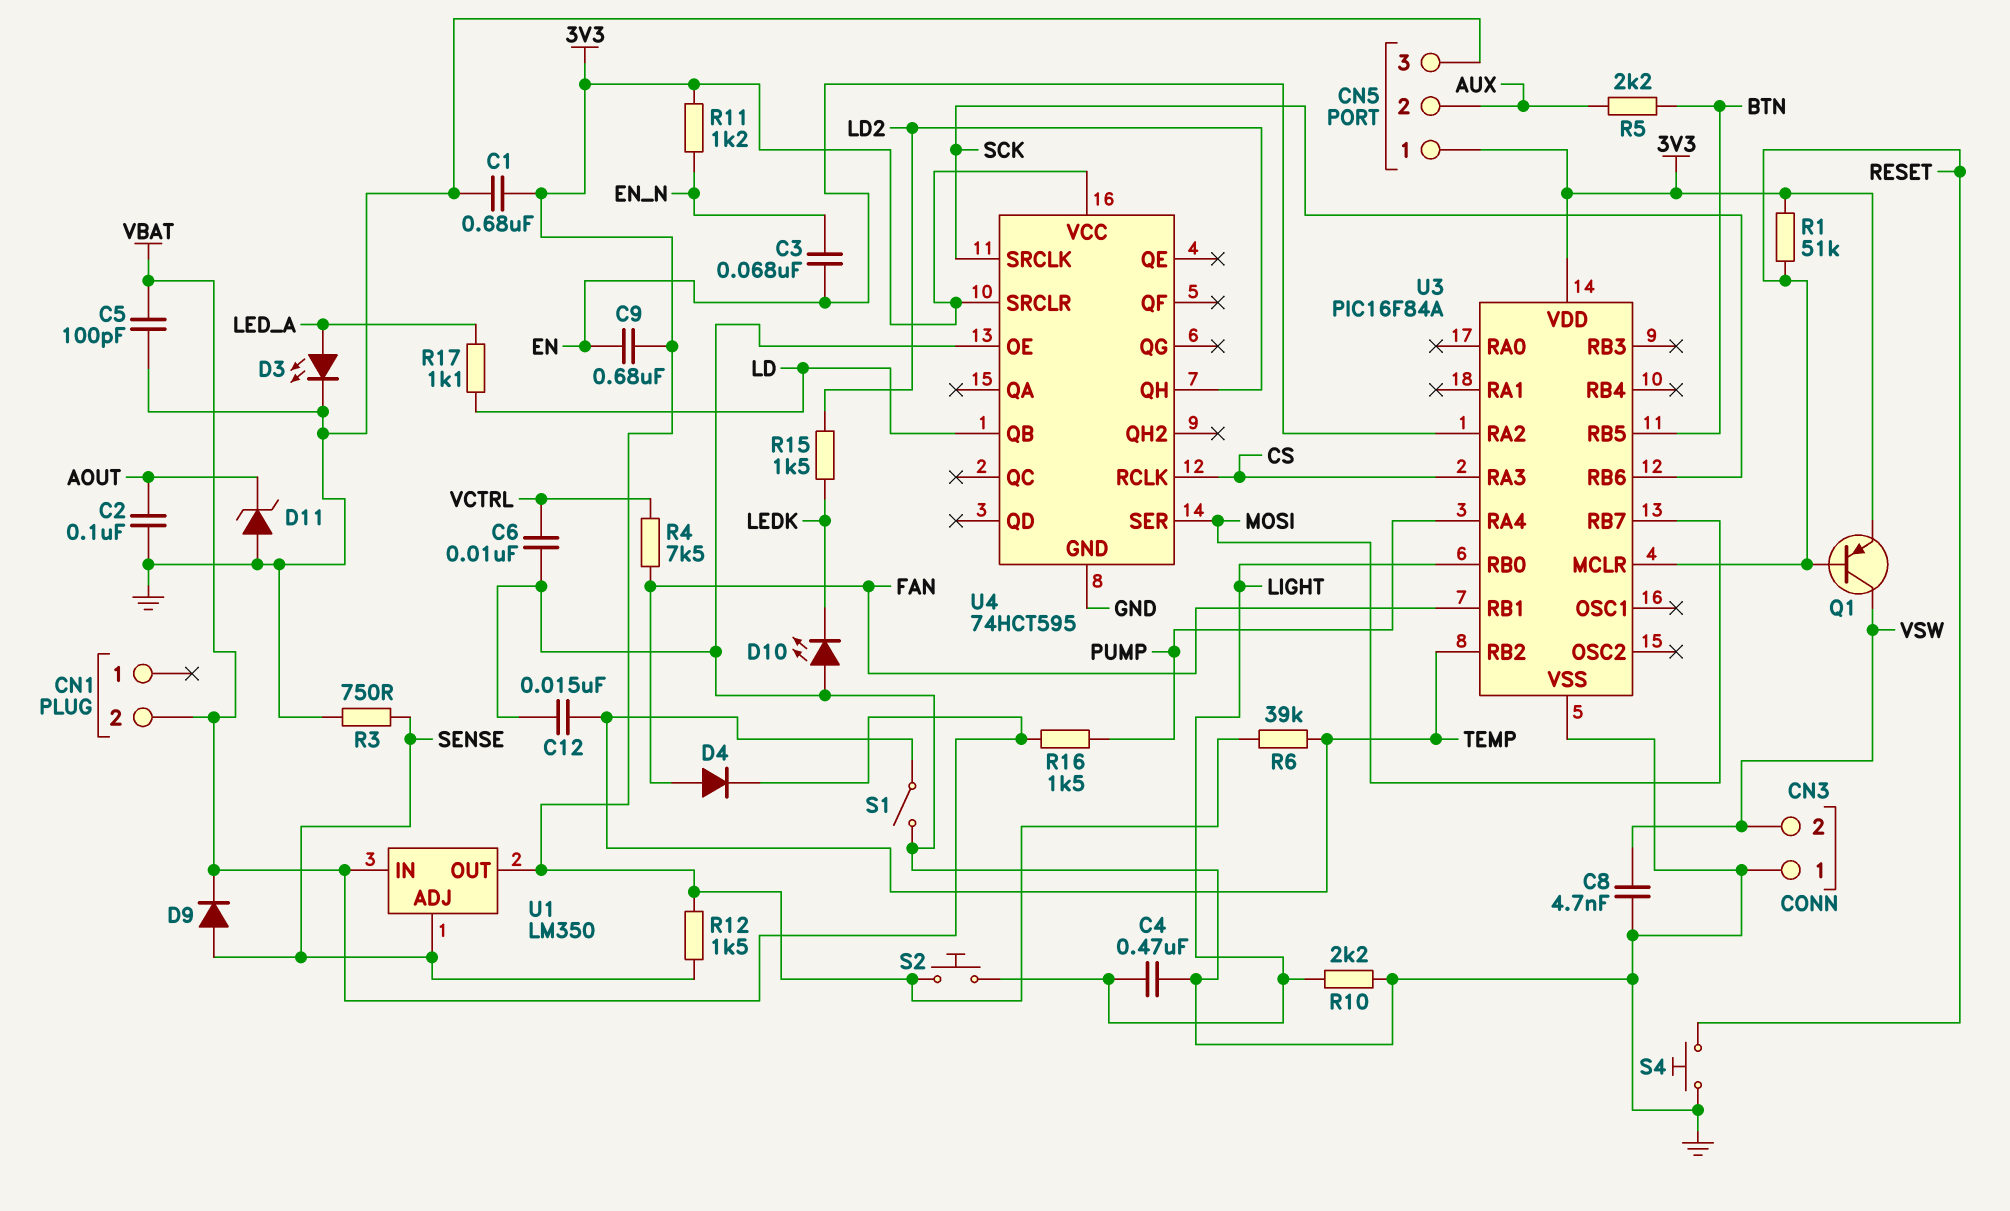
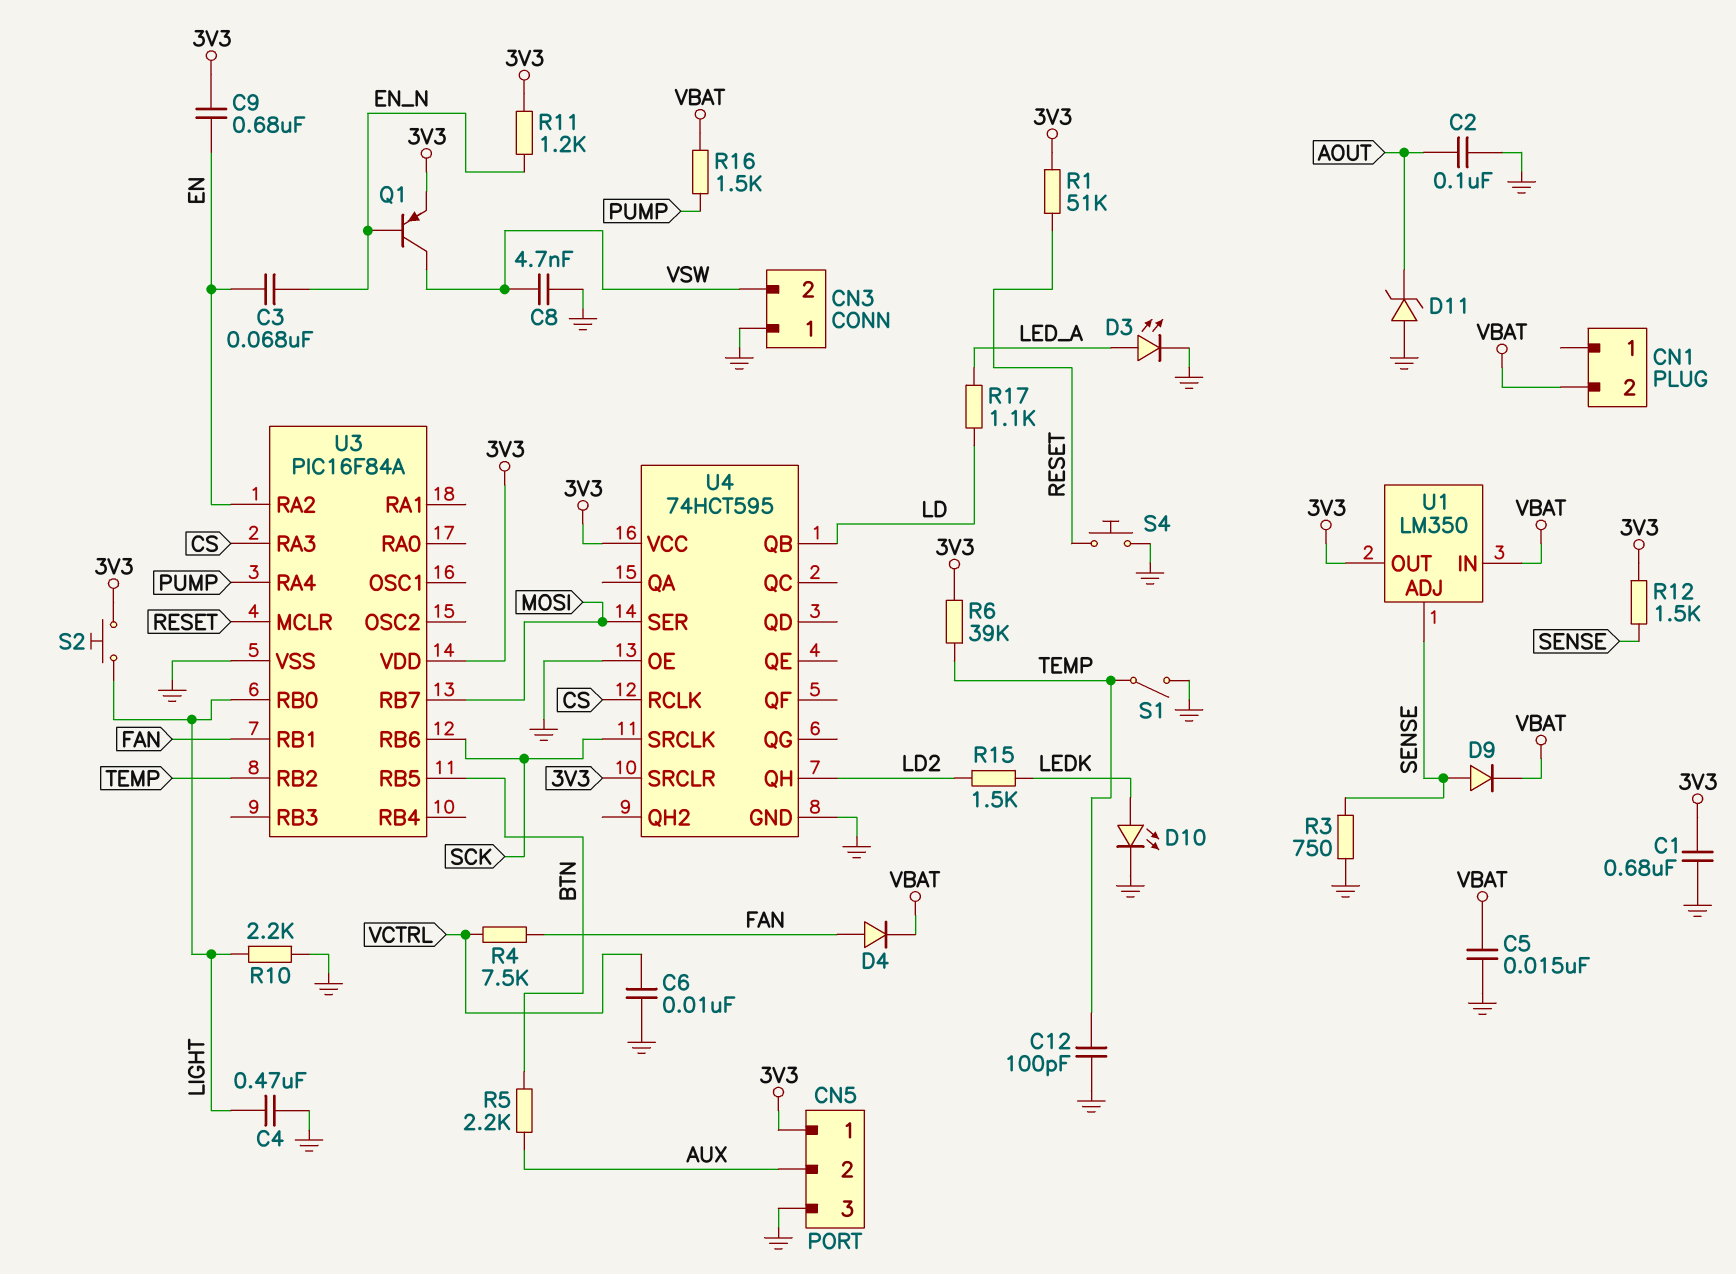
C5: 100pF (GND, VBAT) -> 15nF (GND, VBAT)
C12: 15nF (GND, TEMP) -> 100pF (GND, TEMP)
D10: LED (A GND, K LEDK) -> LED (A LEDK, K GND)
Q1: PNP (B RESET, C VSW, E 3V3) -> PNP (B EN_N, C VSW, E 3V3)

